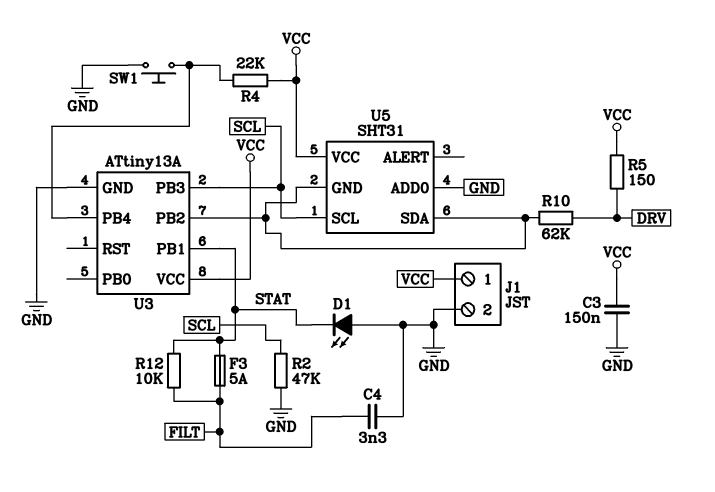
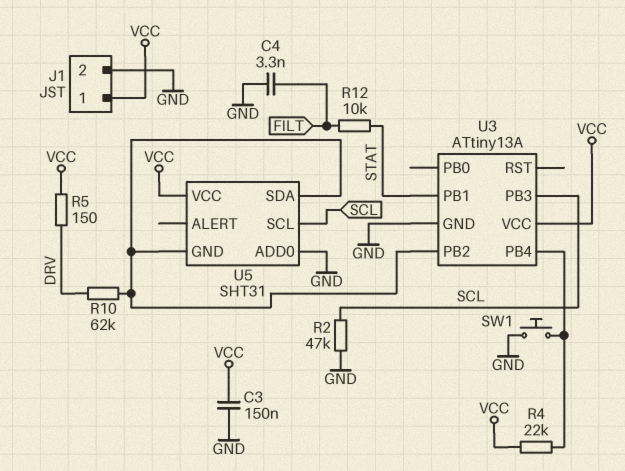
D1: LED (A GND, K STAT) -> none
F3: 5A (FILT, STAT) -> none

